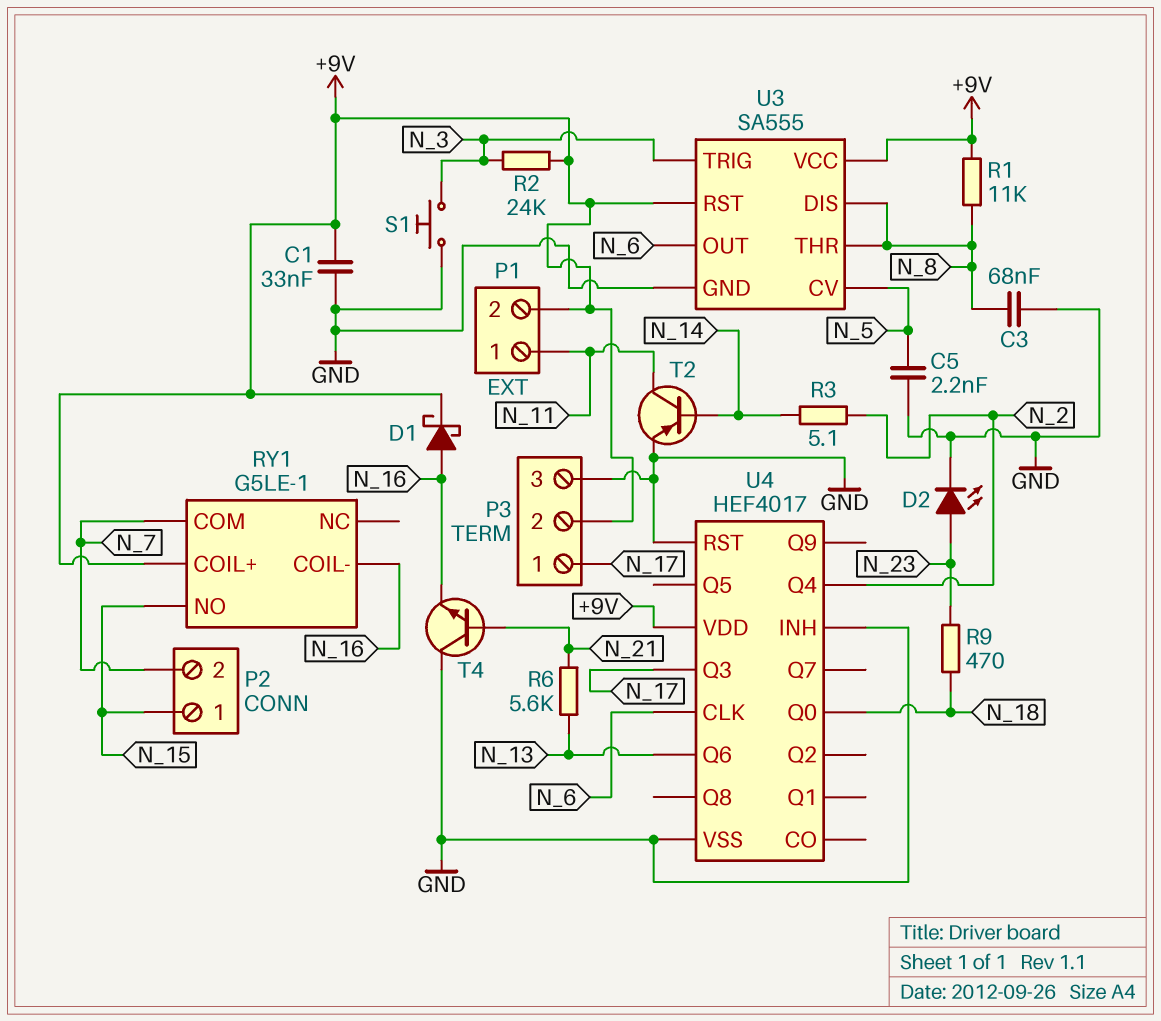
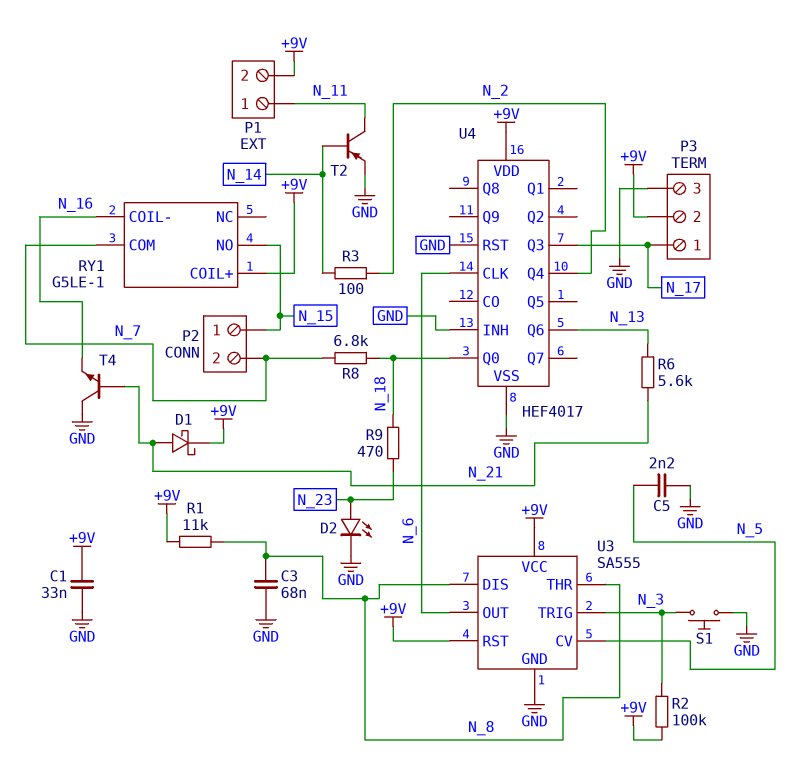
D1: schottky (A N_16, K +9V) -> schottky (A N_21, K +9V)
R2: 24k (+9V, N_3) -> 100k (+9V, N_3)
R3: 5.1 (N_2, N_14) -> 100 (N_2, N_14)
R8: none -> 6.8k (N_7, N_18)

